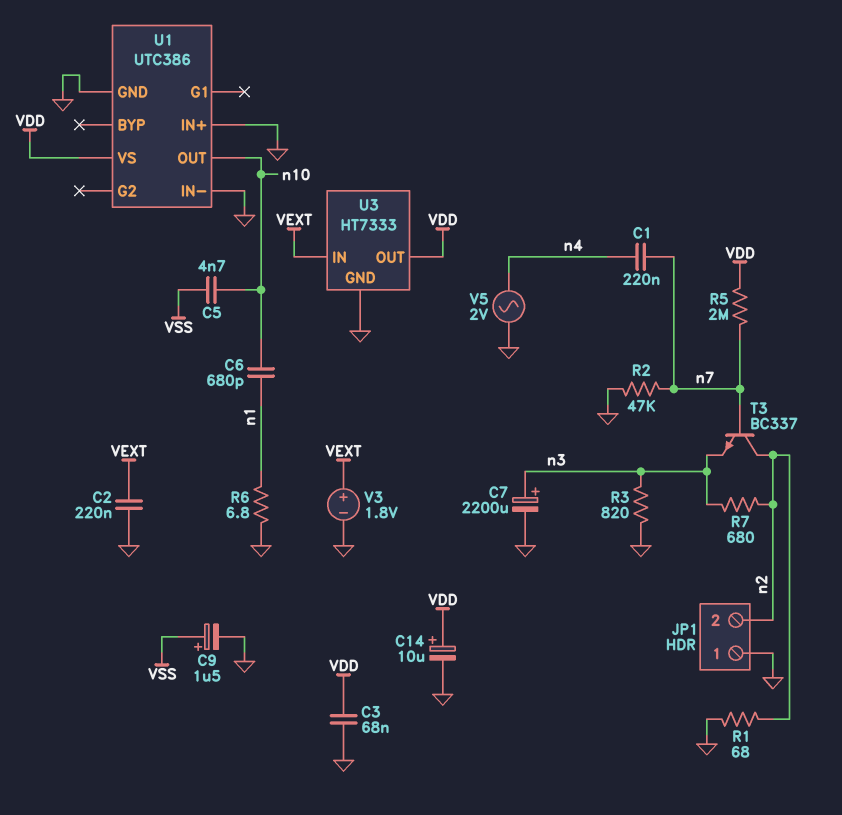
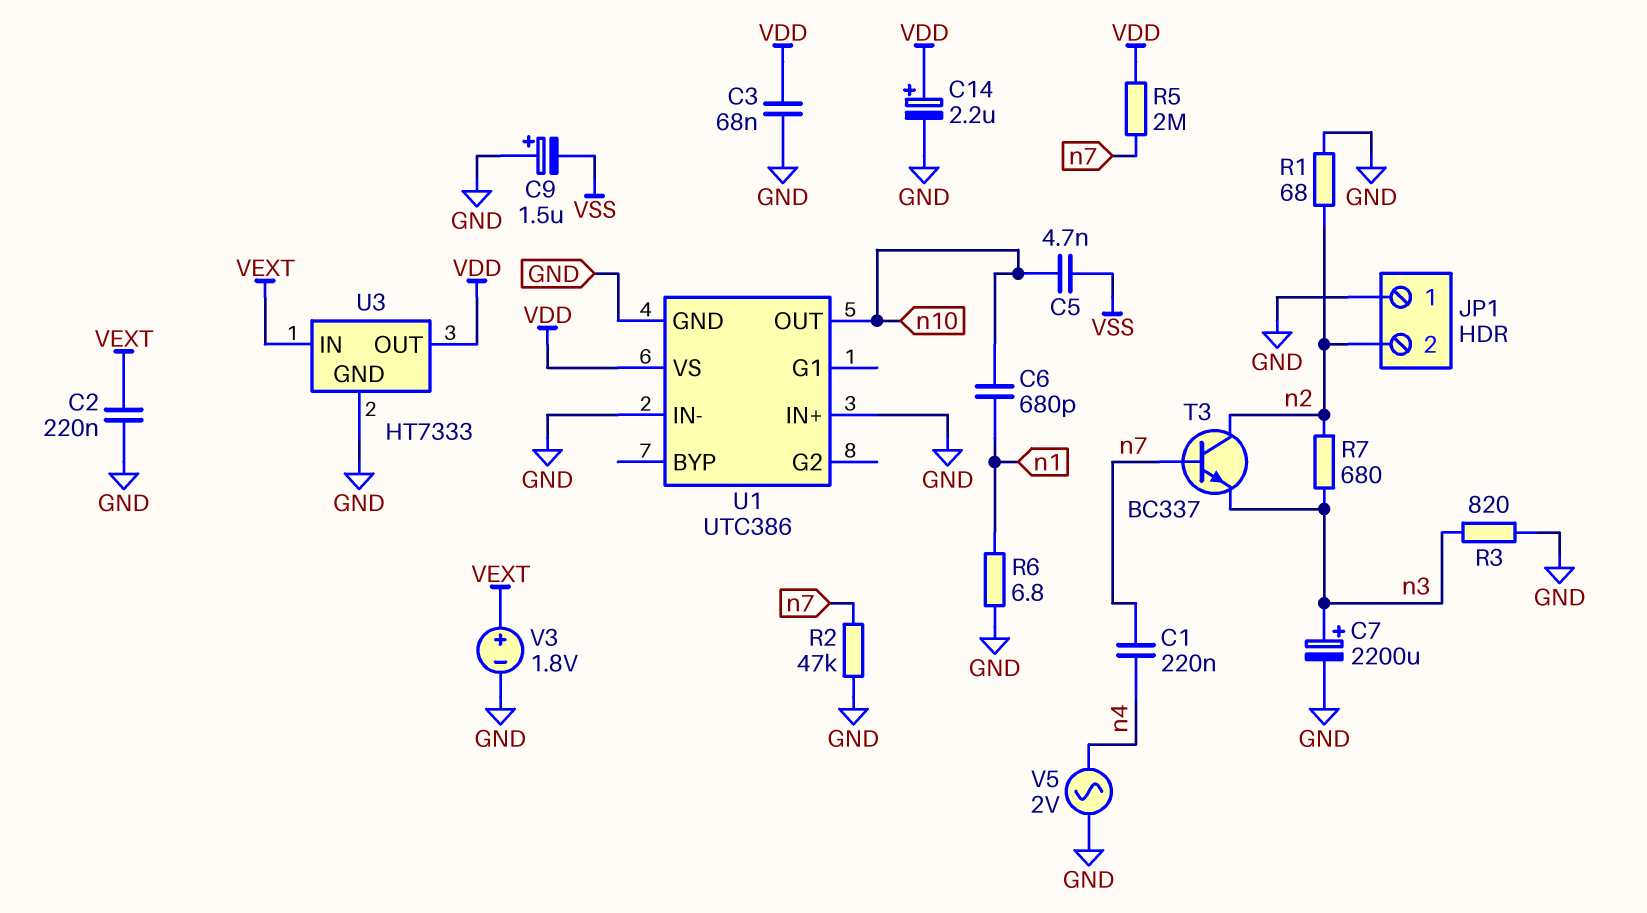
C9: 1.5uF (plus VSS, minus GND) -> 1.5uF (plus GND, minus VSS)
C14: 10uF (plus VDD, minus GND) -> 2.2uF (plus VDD, minus GND)

